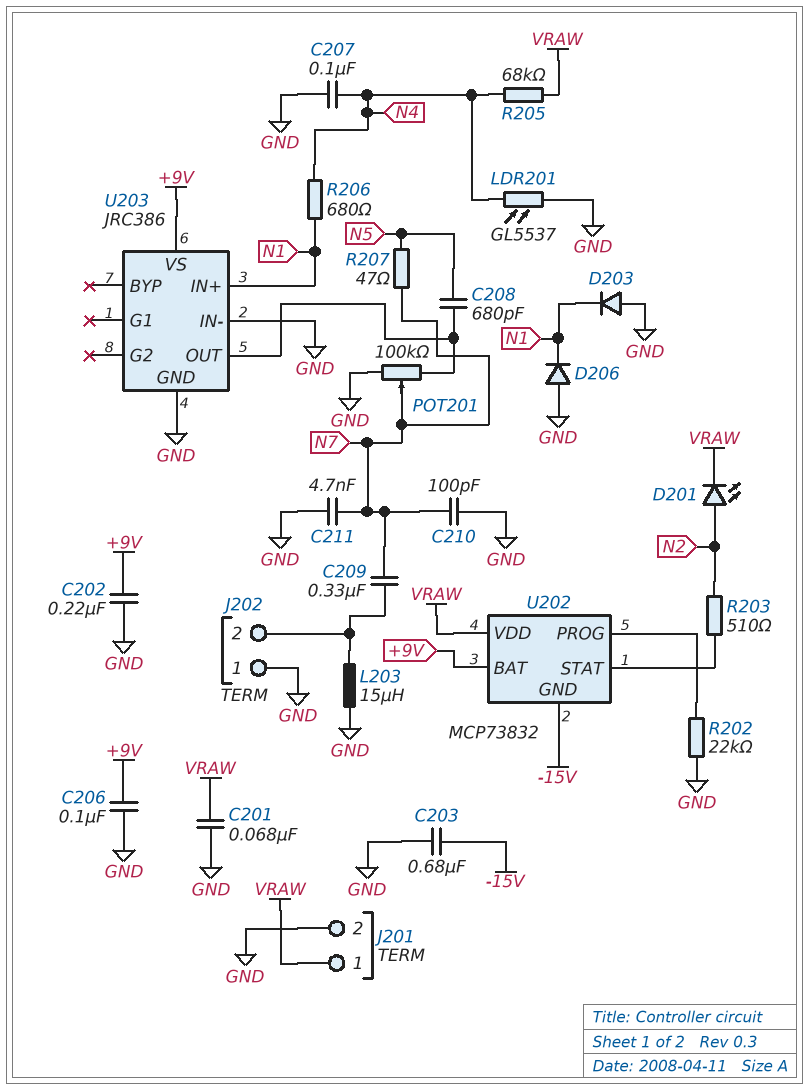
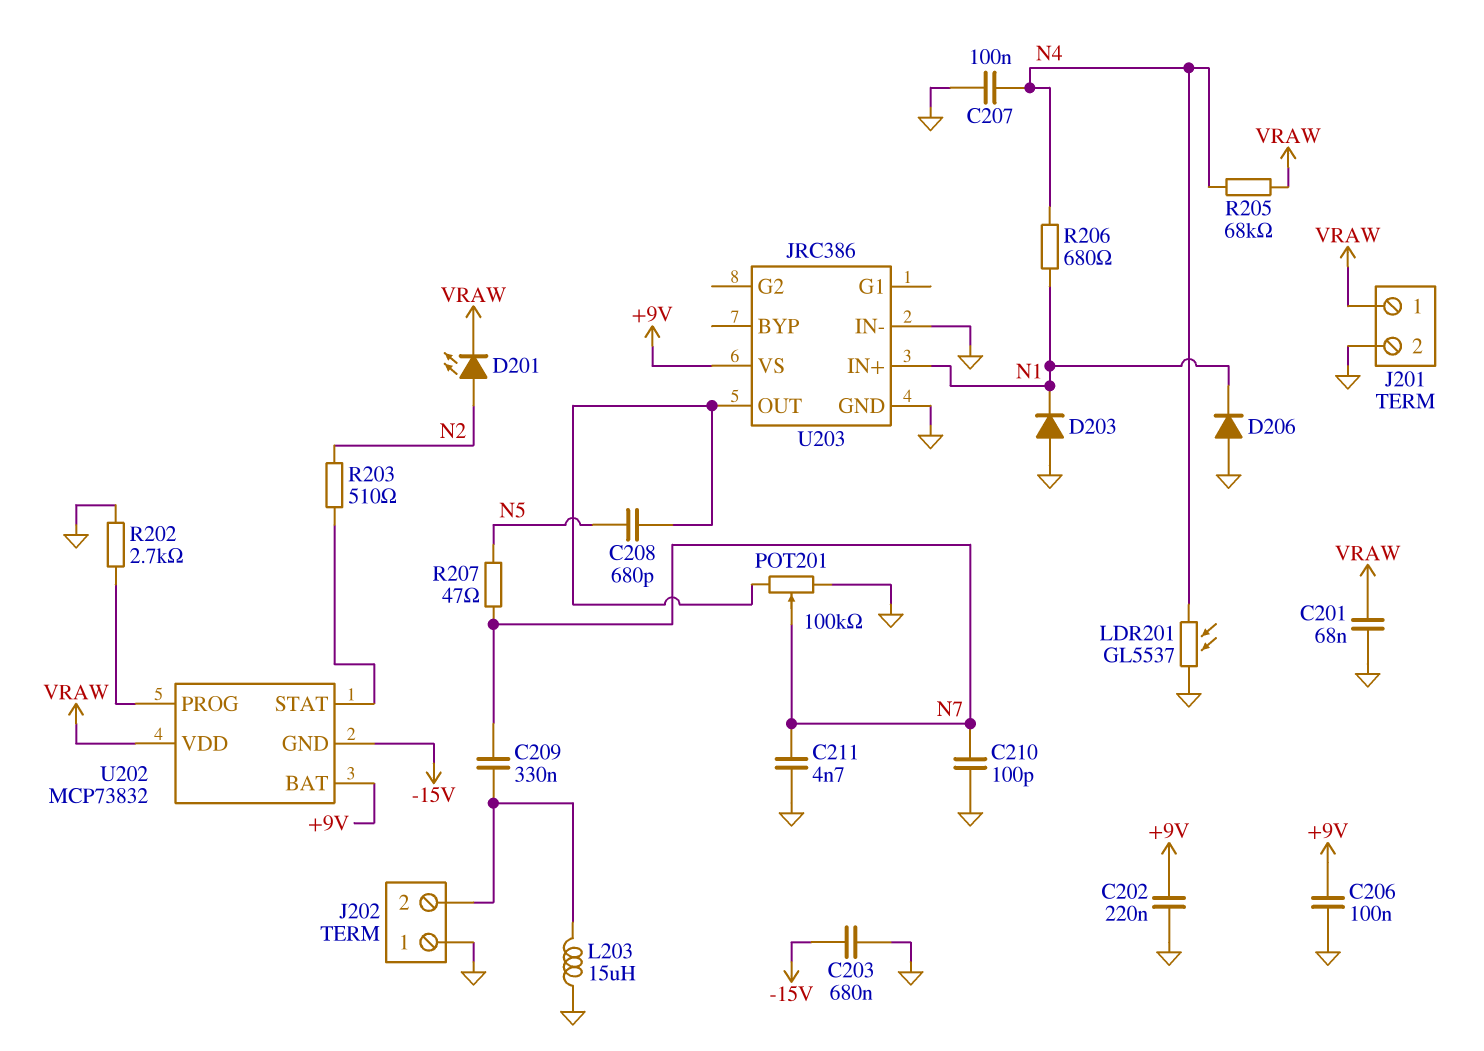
R202: 22k (GND, U202/PROG) -> 2.7k (GND, U202/PROG)

